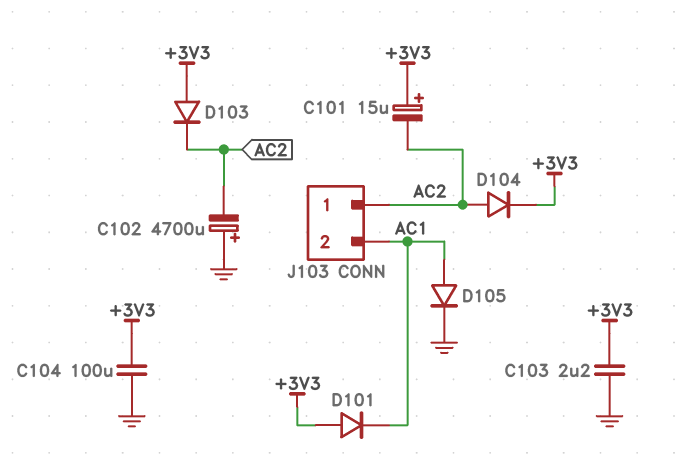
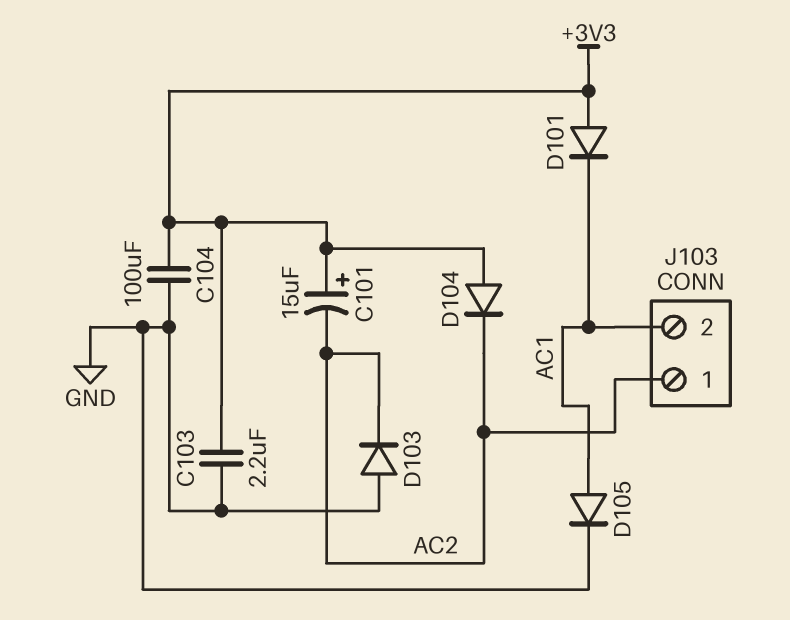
C102: 4700uF (plus GND, minus AC2) -> none
D103: diode (A +3V3, K AC2) -> diode (A GND, K AC2)
D104: diode (A AC2, K +3V3) -> diode (A +3V3, K AC2)

